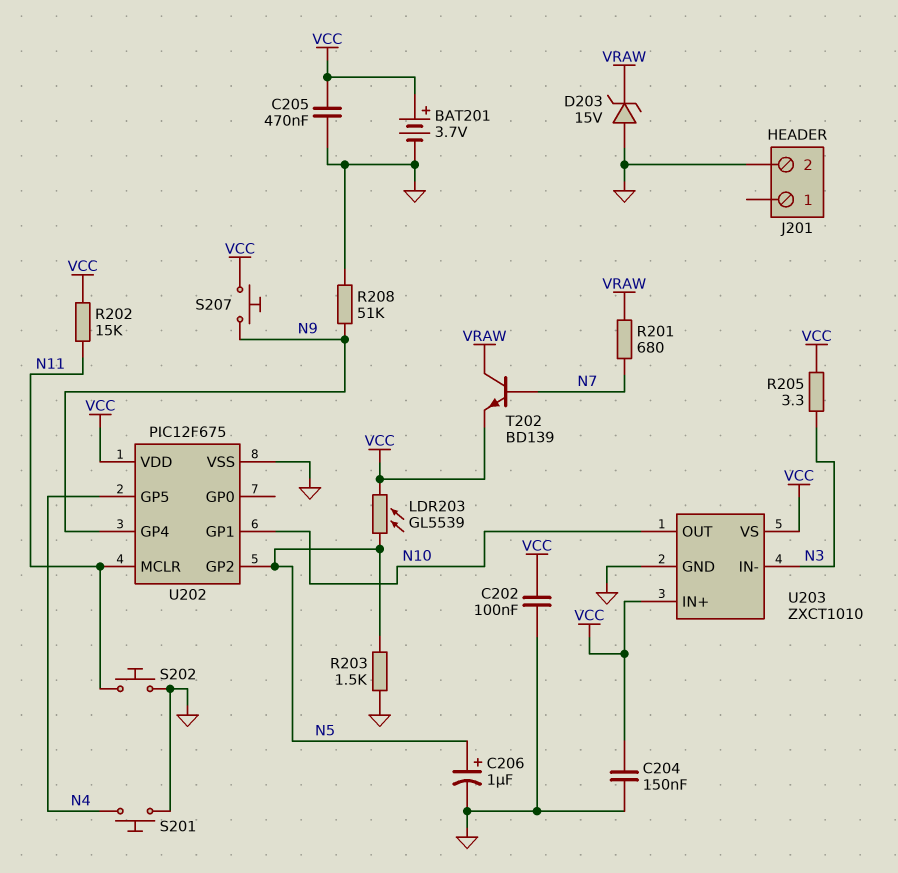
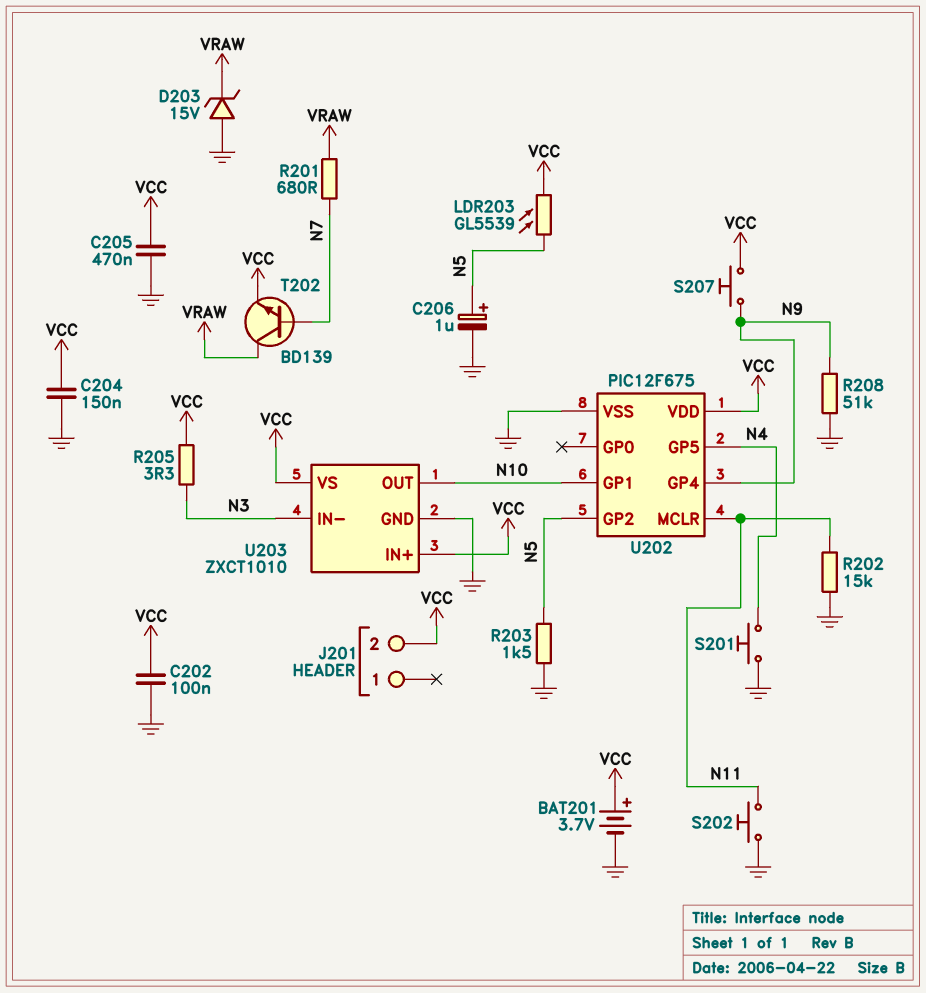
J201 pin 2: GND -> VCC
R202: 15k (N11, VCC) -> 15k (GND, N11)

